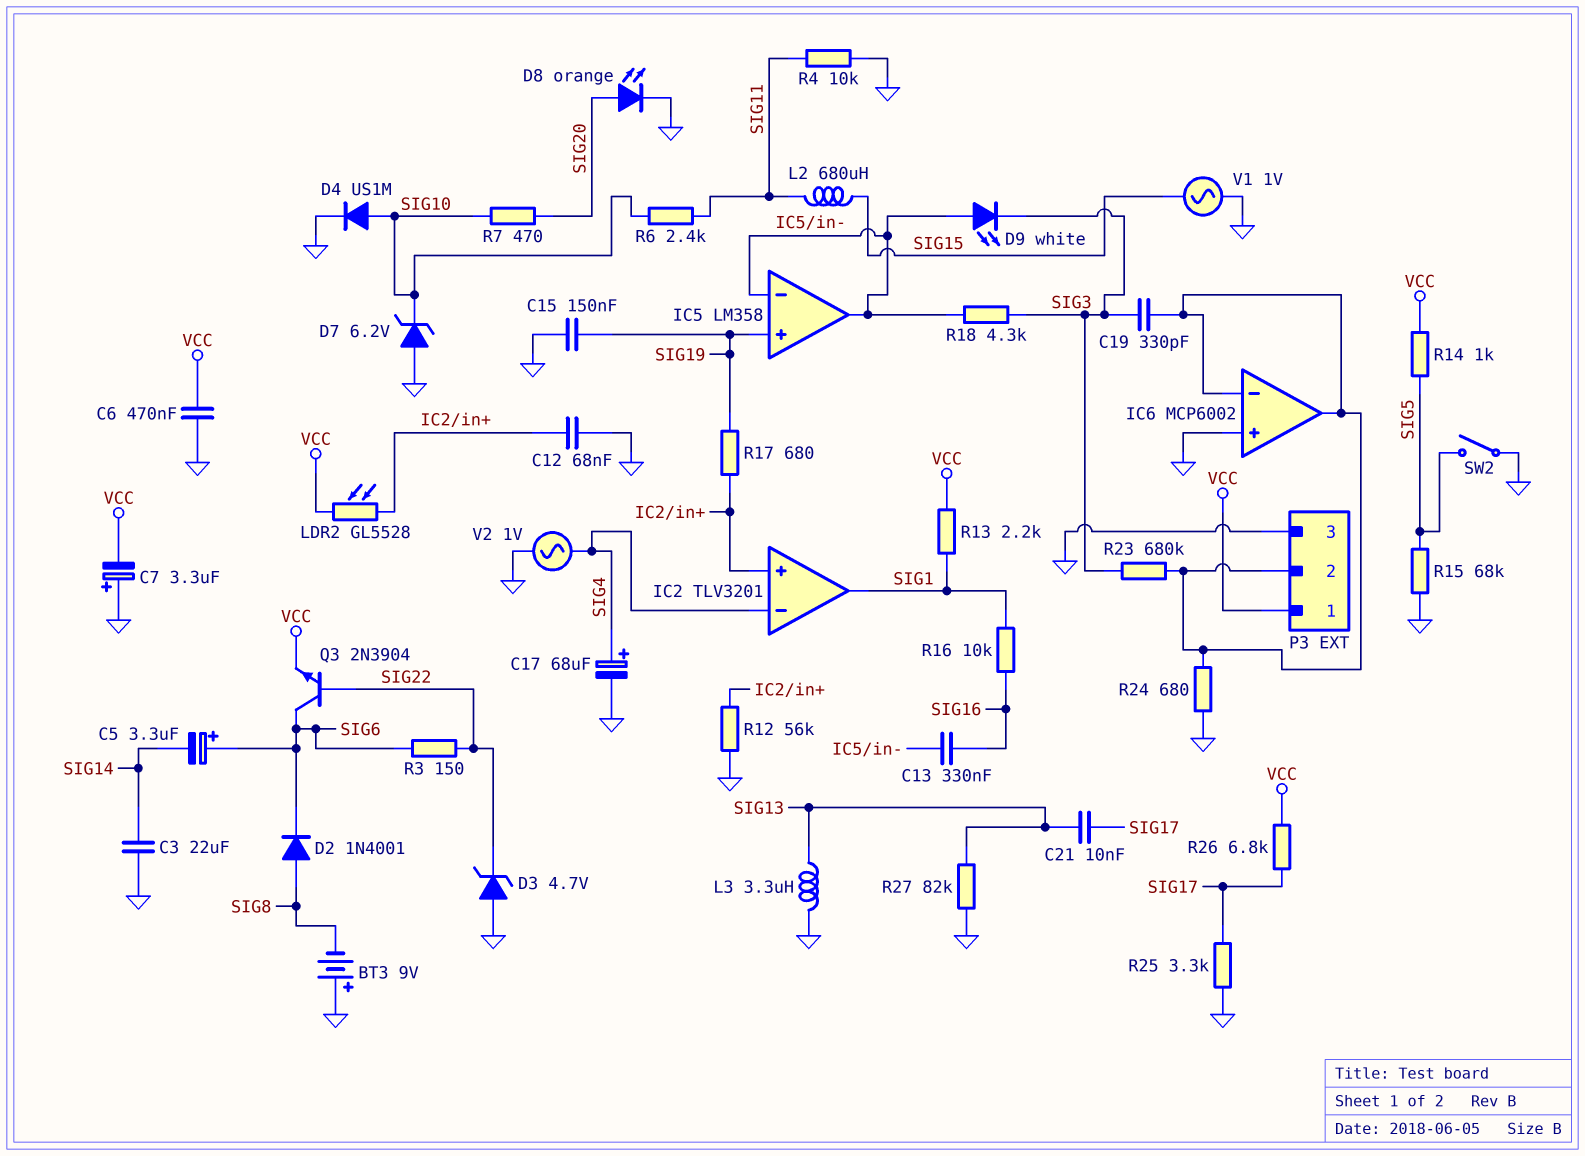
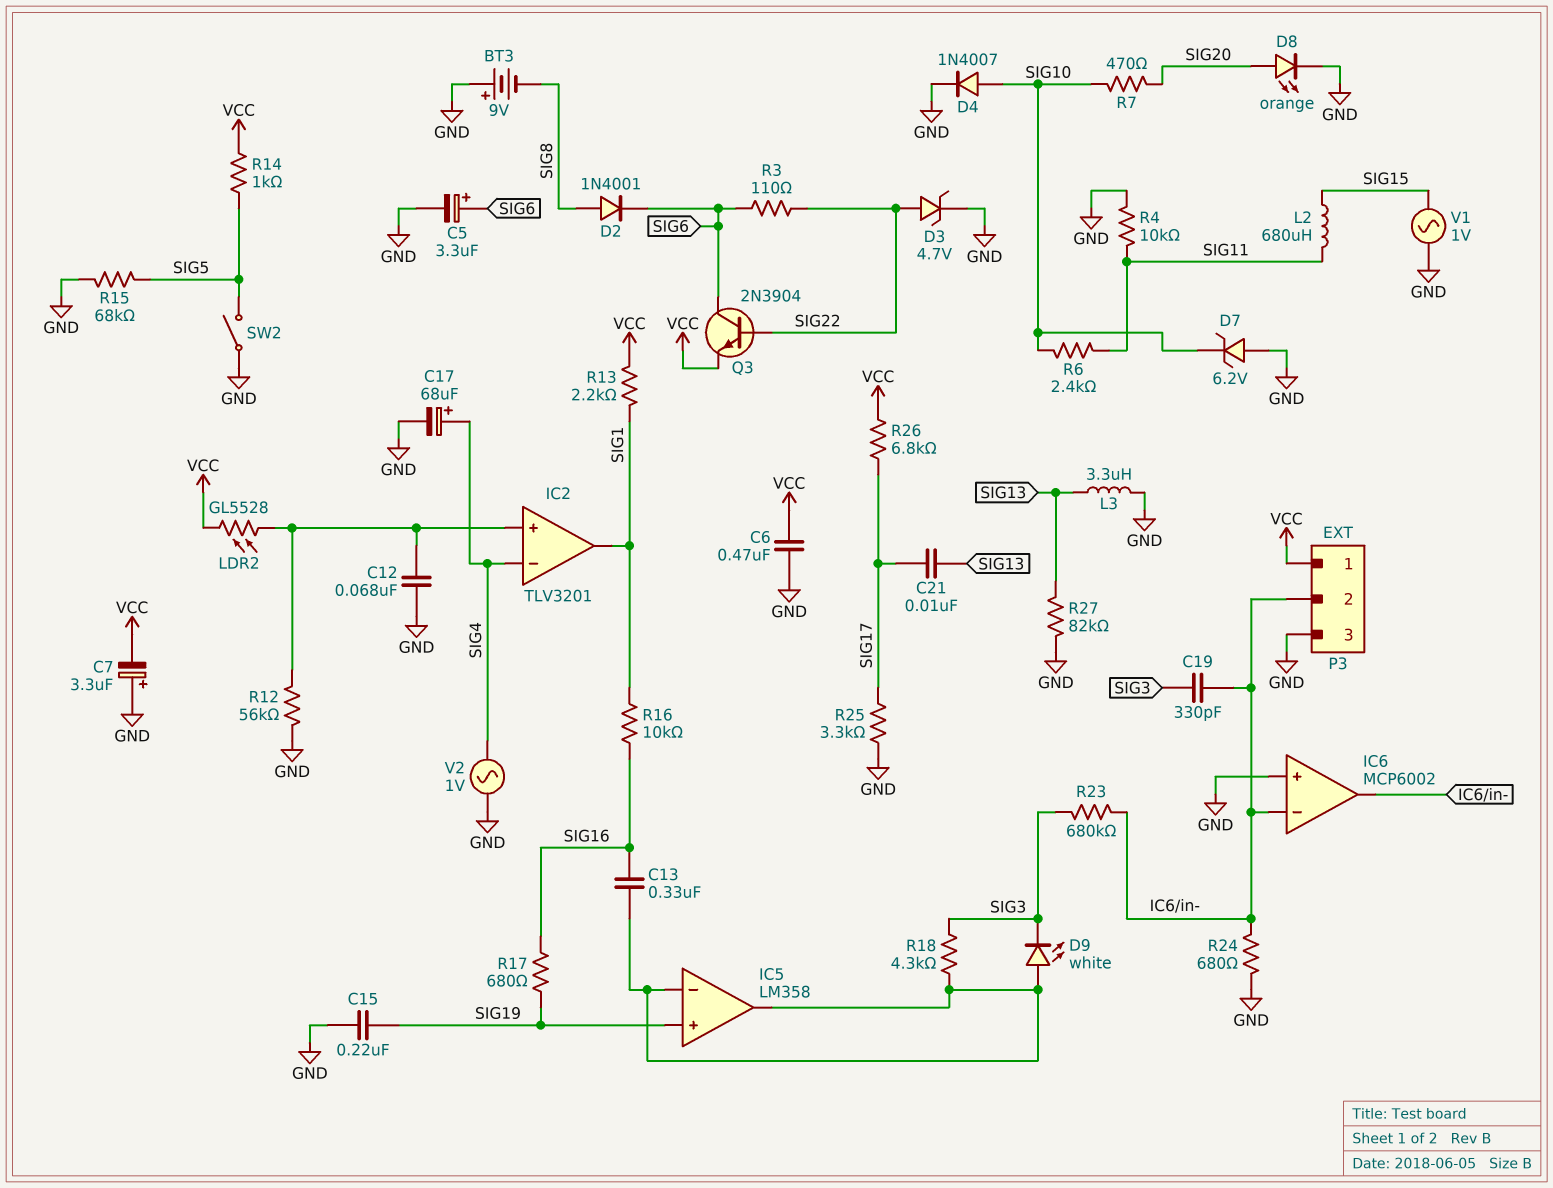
C3: 22uF (GND, SIG14) -> none
C5: 3.3uF (plus SIG6, minus SIG14) -> 3.3uF (plus SIG6, minus GND)
C15: 150nF (GND, SIG19) -> 220nF (GND, SIG19)
D3: zener 4.7V (A GND, K SIG22) -> zener 4.7V (A SIG22, K GND)
D4: diode US1M (A SIG10, K GND) -> diode 1N4007 (A SIG10, K GND)
R3: 150 (SIG6, SIG22) -> 110 (SIG6, SIG22)
R17: 680 (IC2/in+, SIG19) -> 680 (SIG16, SIG19)

